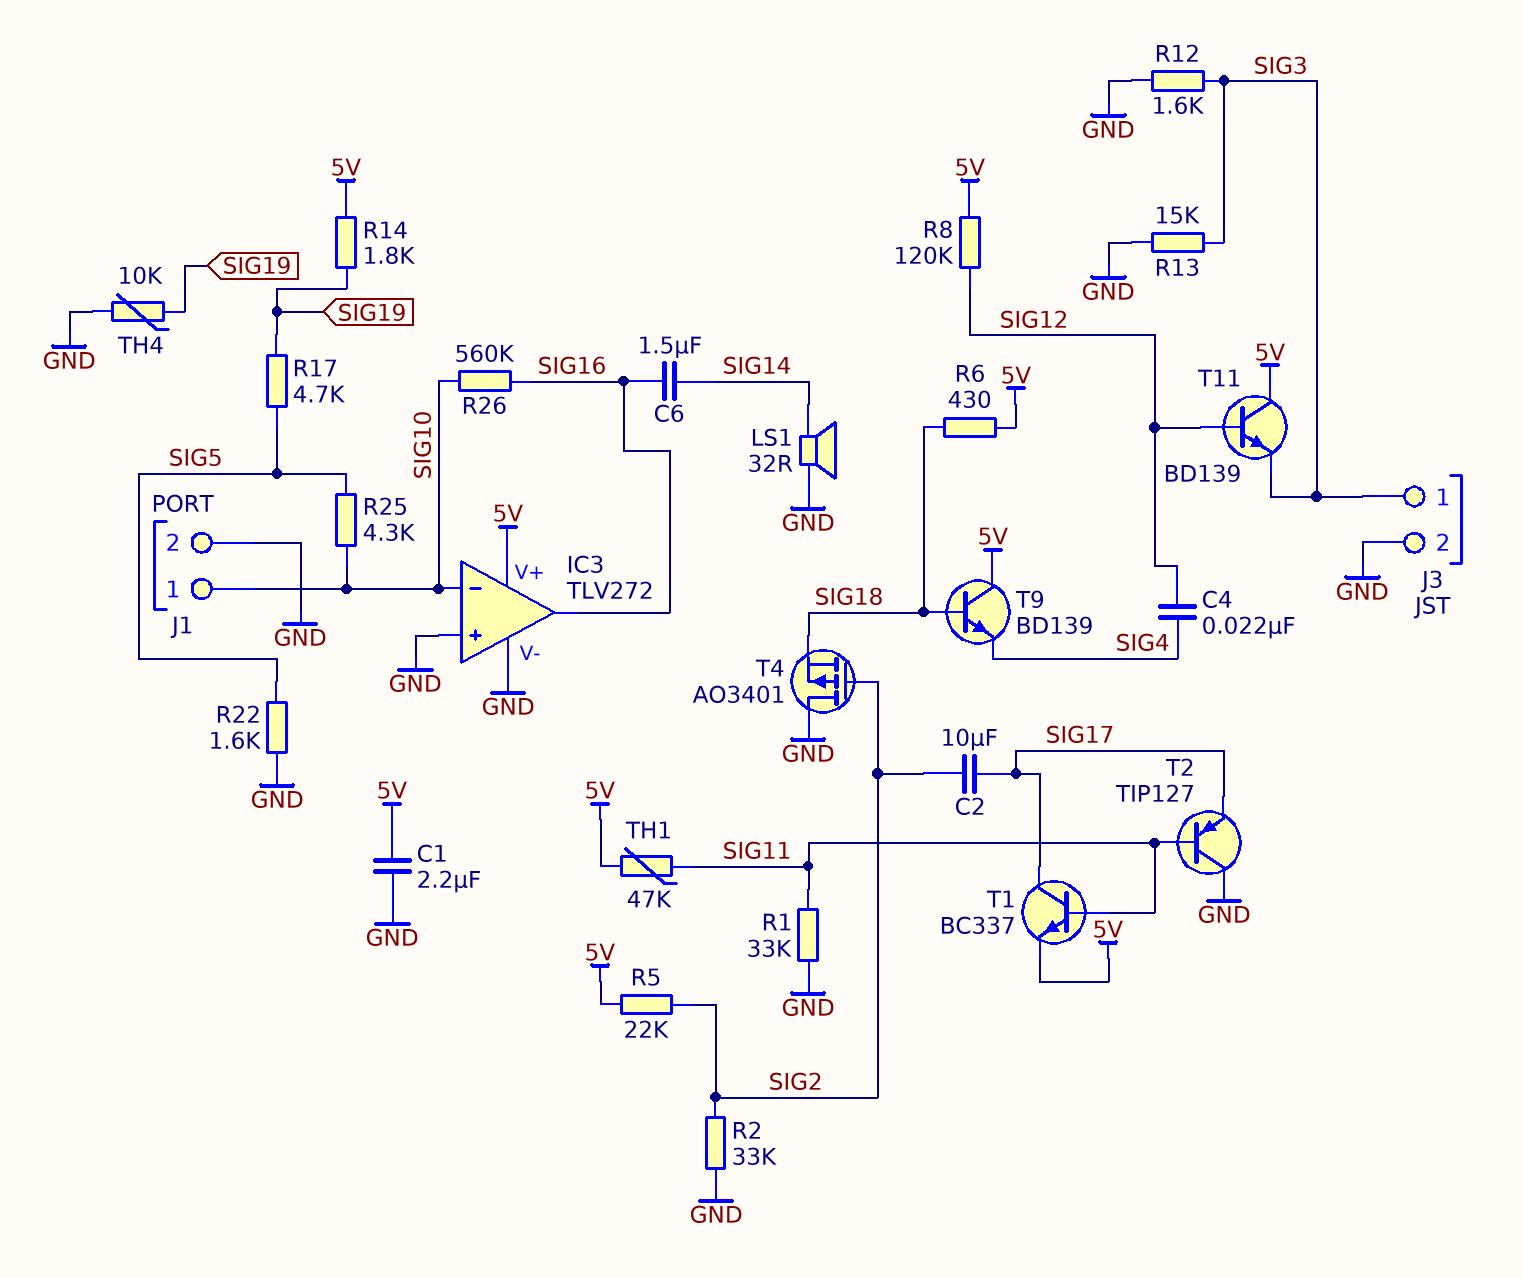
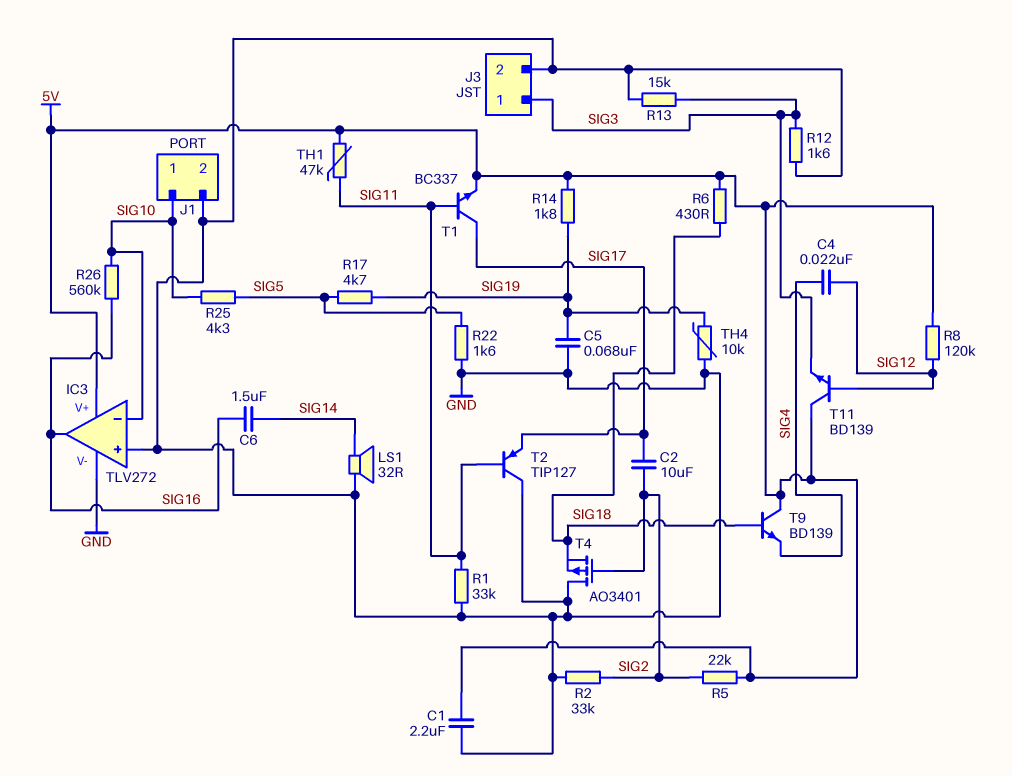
C5: none -> 68nF (GND, SIG19)

